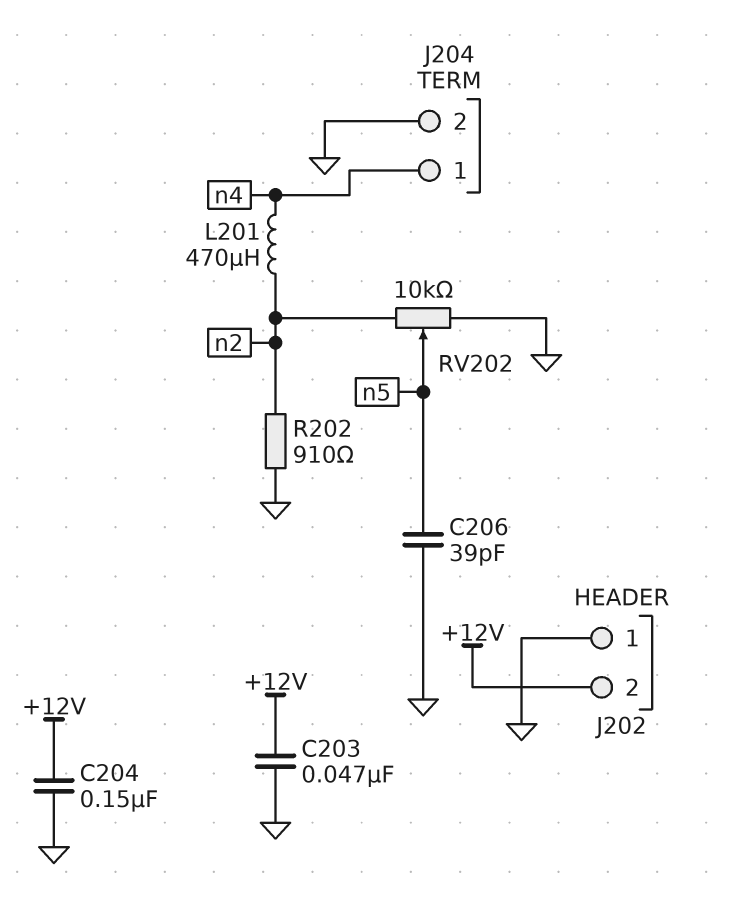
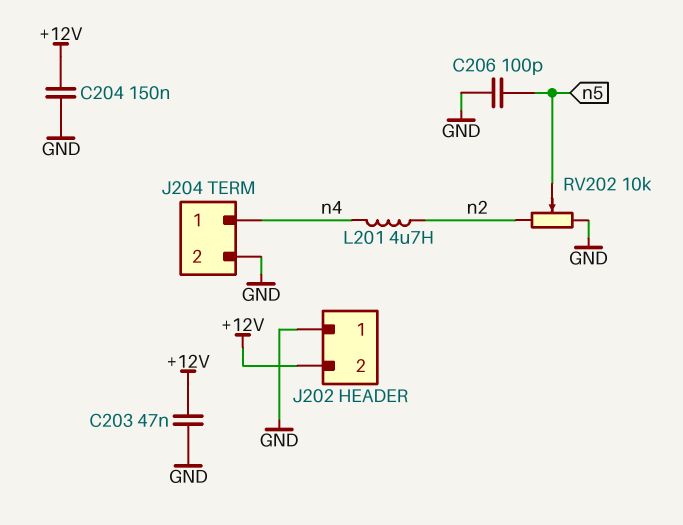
C206: 39pF (GND, n5) -> 100pF (GND, n5)
L201: 470uH (n2, n4) -> 4.7uH (n2, n4)
R202: 910 (GND, n2) -> none

